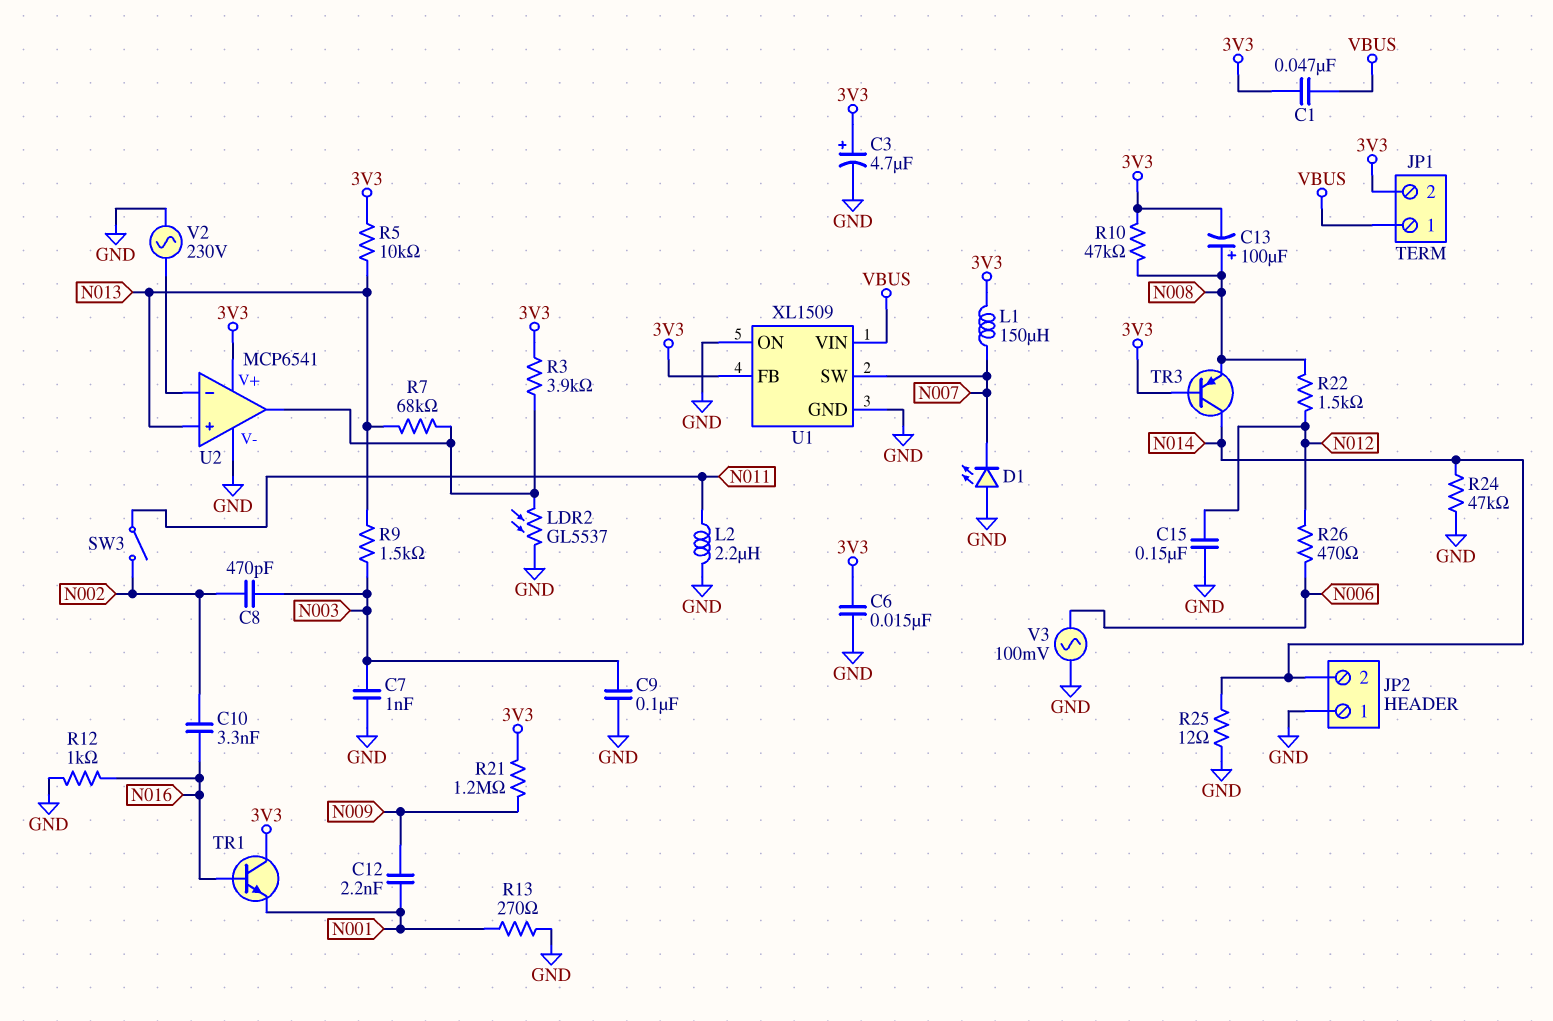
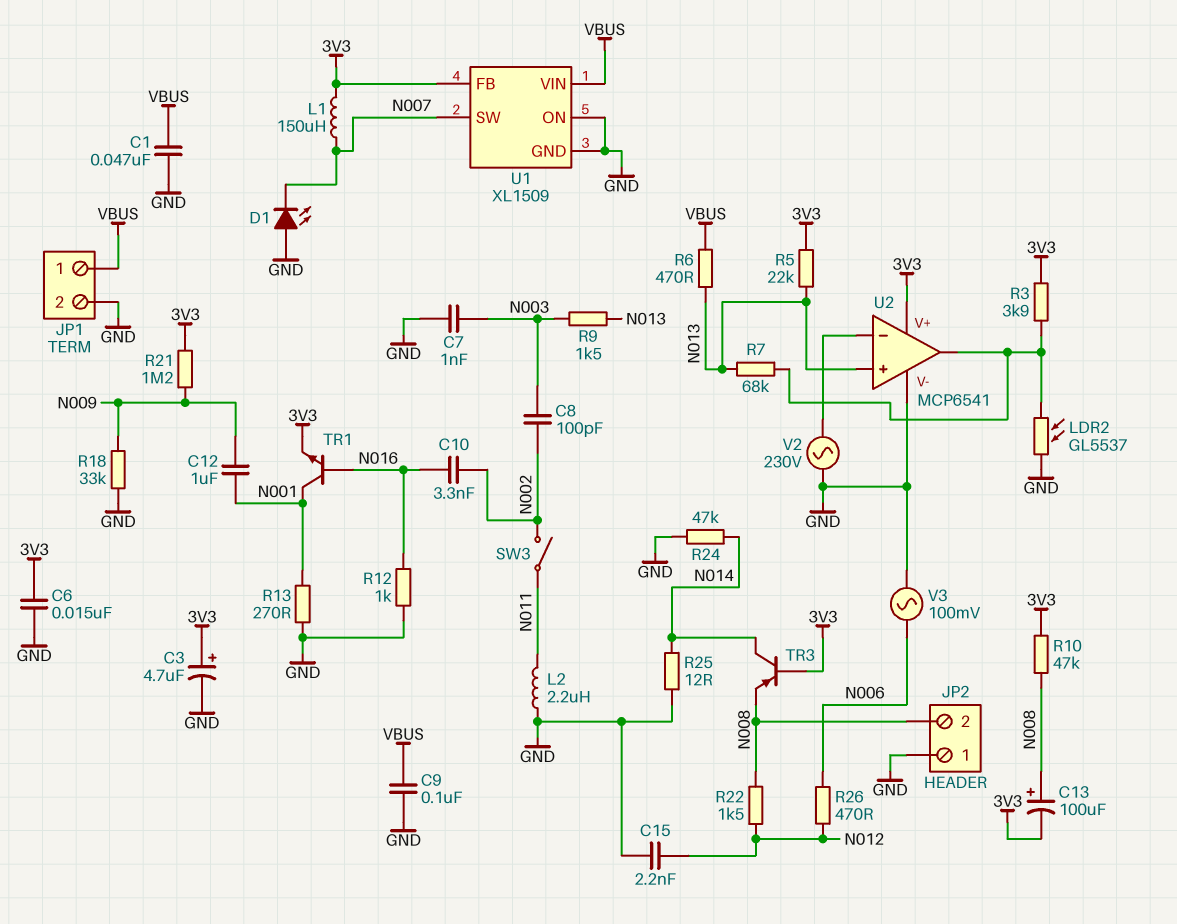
C1: 47nF (3V3, VBUS) -> 47nF (GND, VBUS)
C8: 470pF (N002, N003) -> 100pF (N002, N003)
C9: 100nF (GND, N003) -> 100nF (GND, VBUS)
C12: 2.2nF (N001, N009) -> 1uF (N001, N009)
C15: 150nF (GND, N012) -> 2.2nF (GND, N012)
JP1 pin 2: 3V3 -> GND
JP2 pin 2: N014 -> N008
R5: 10k (3V3, N013) -> 22k (3V3, N013)
R6: none -> 470 (N013, VBUS)
R18: none -> 33k (GND, N009)
TR1: NPN (B N016, C 3V3, E N001) -> NPN (B N016, C N001, E 3V3)

